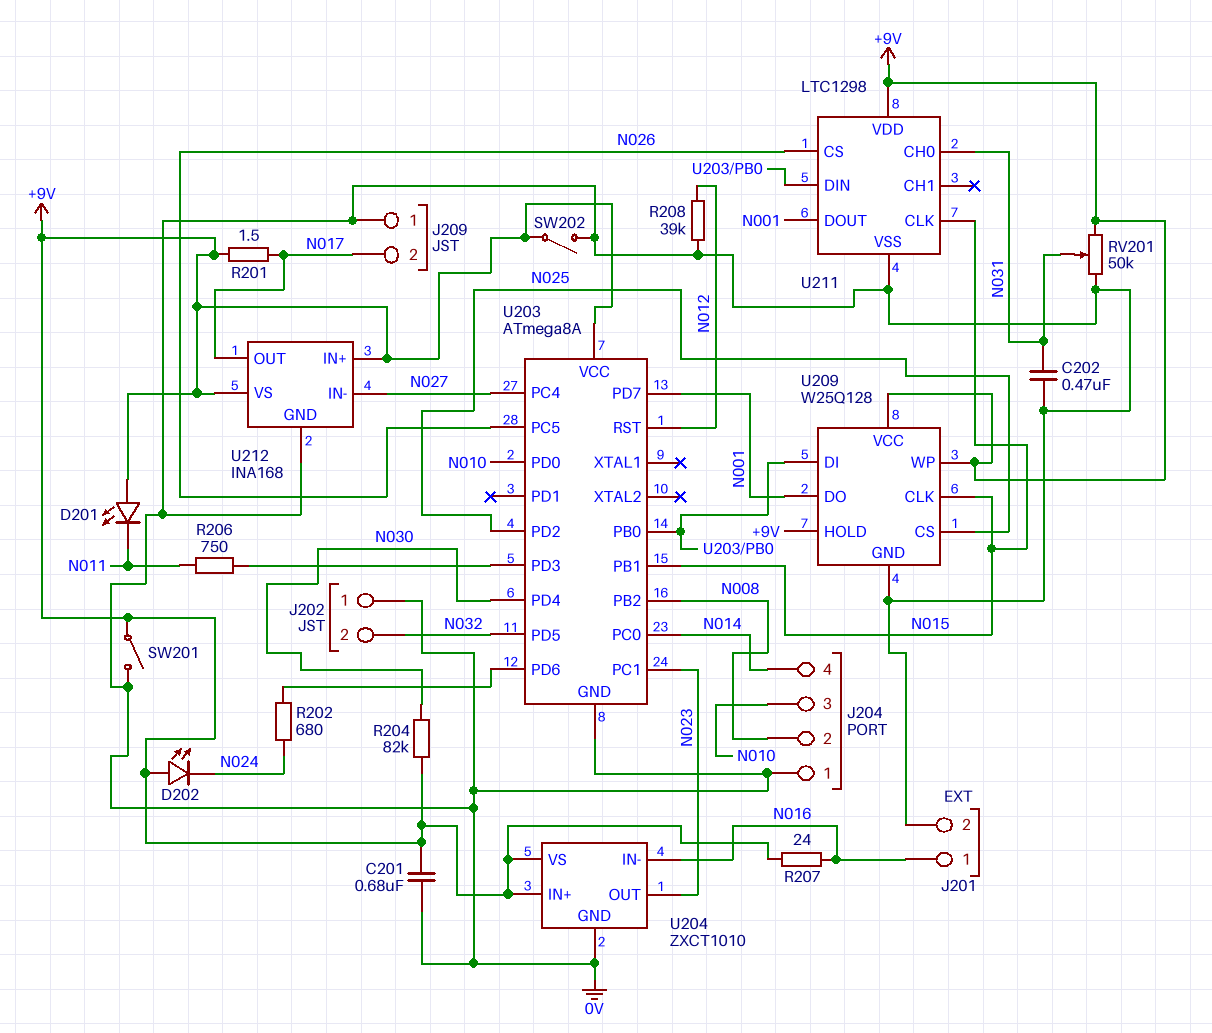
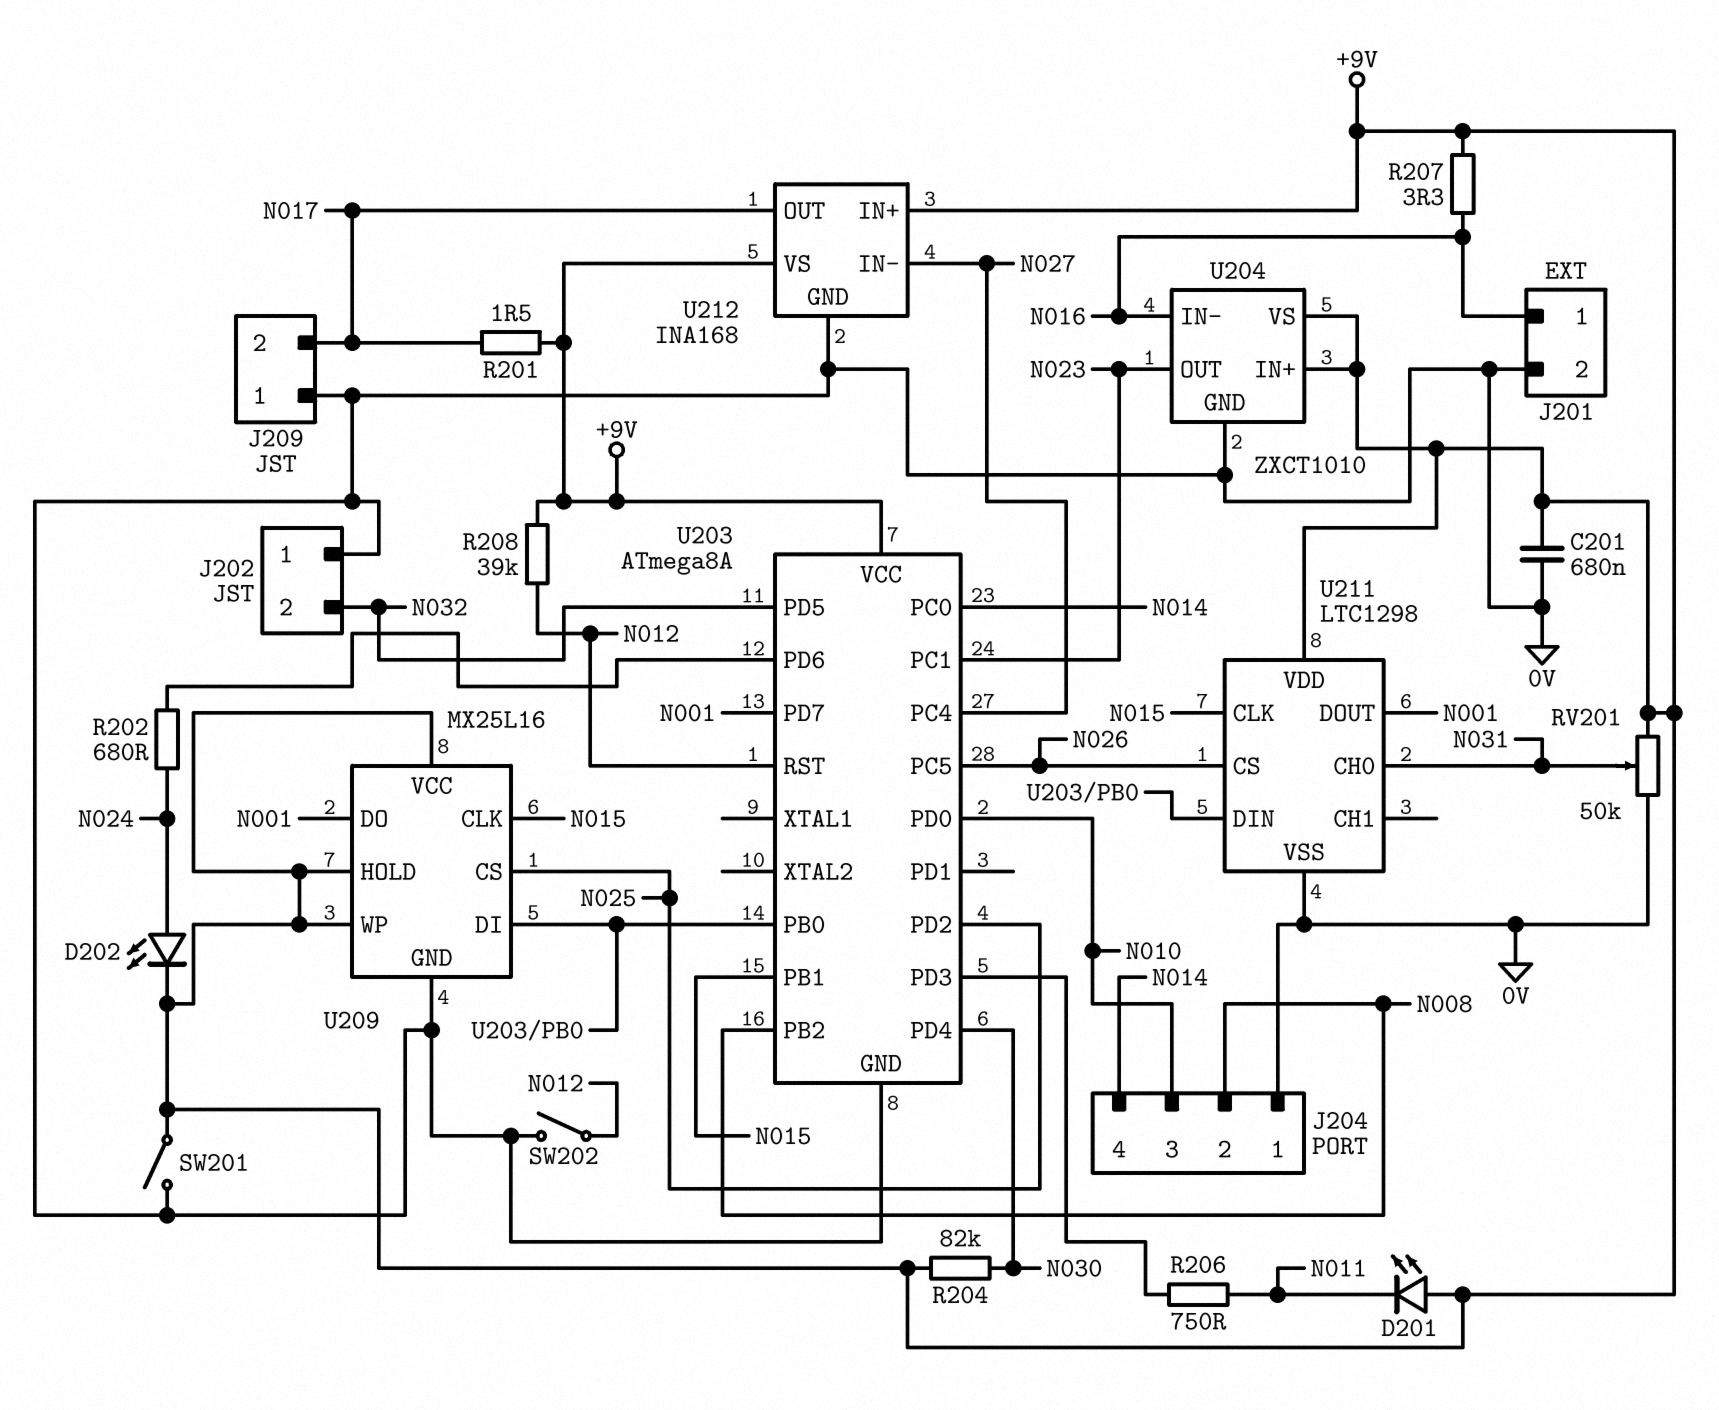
C202: 470nF (0V, N031) -> none
D202: LED (A +9V, K N024) -> LED (A N024, K +9V)
R207: 24 (+9V, N016) -> 3.3 (+9V, N016)
R208: 39k (0V, N012) -> 39k (+9V, N012)
SW202: switch (+9V, 0V) -> switch (0V, N012)
U209: W25Q128 -> MX25L16

